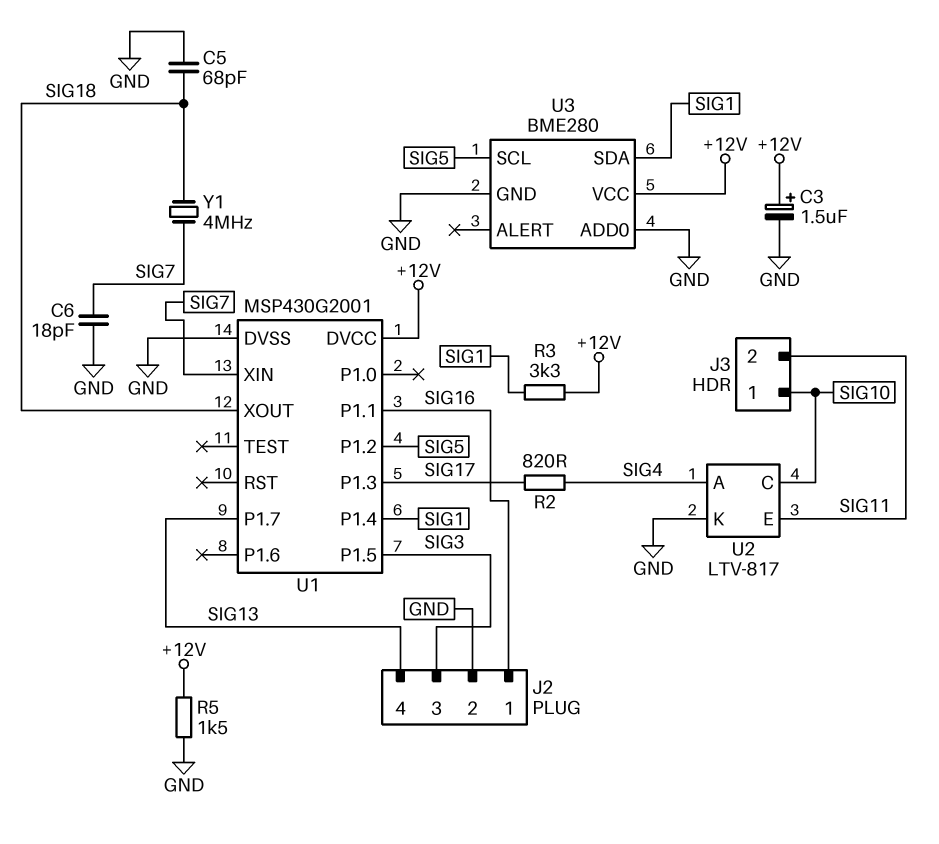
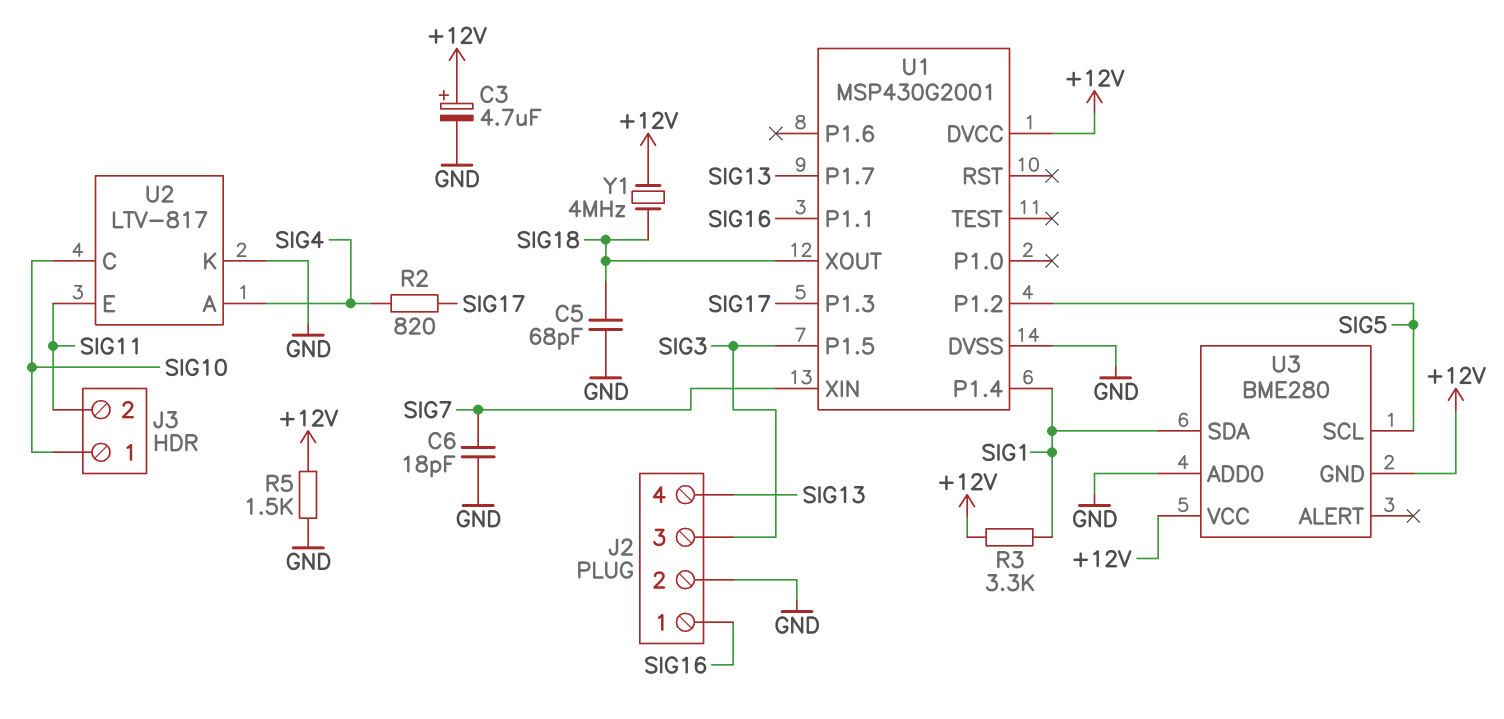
C3: 1.5uF (plus +12V, minus GND) -> 4.7uF (plus +12V, minus GND)
U3 pin GND: GND -> +12V
Y1: 4MHz (SIG7, SIG18) -> 4MHz (+12V, SIG18)

